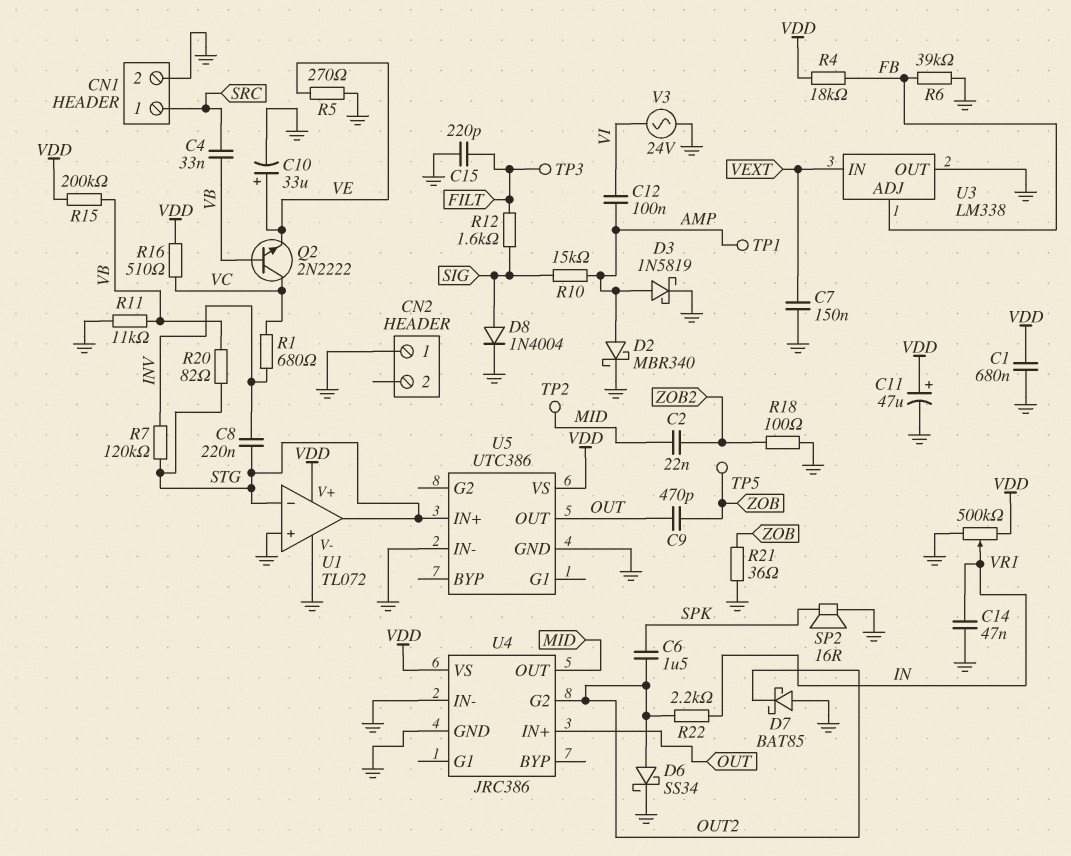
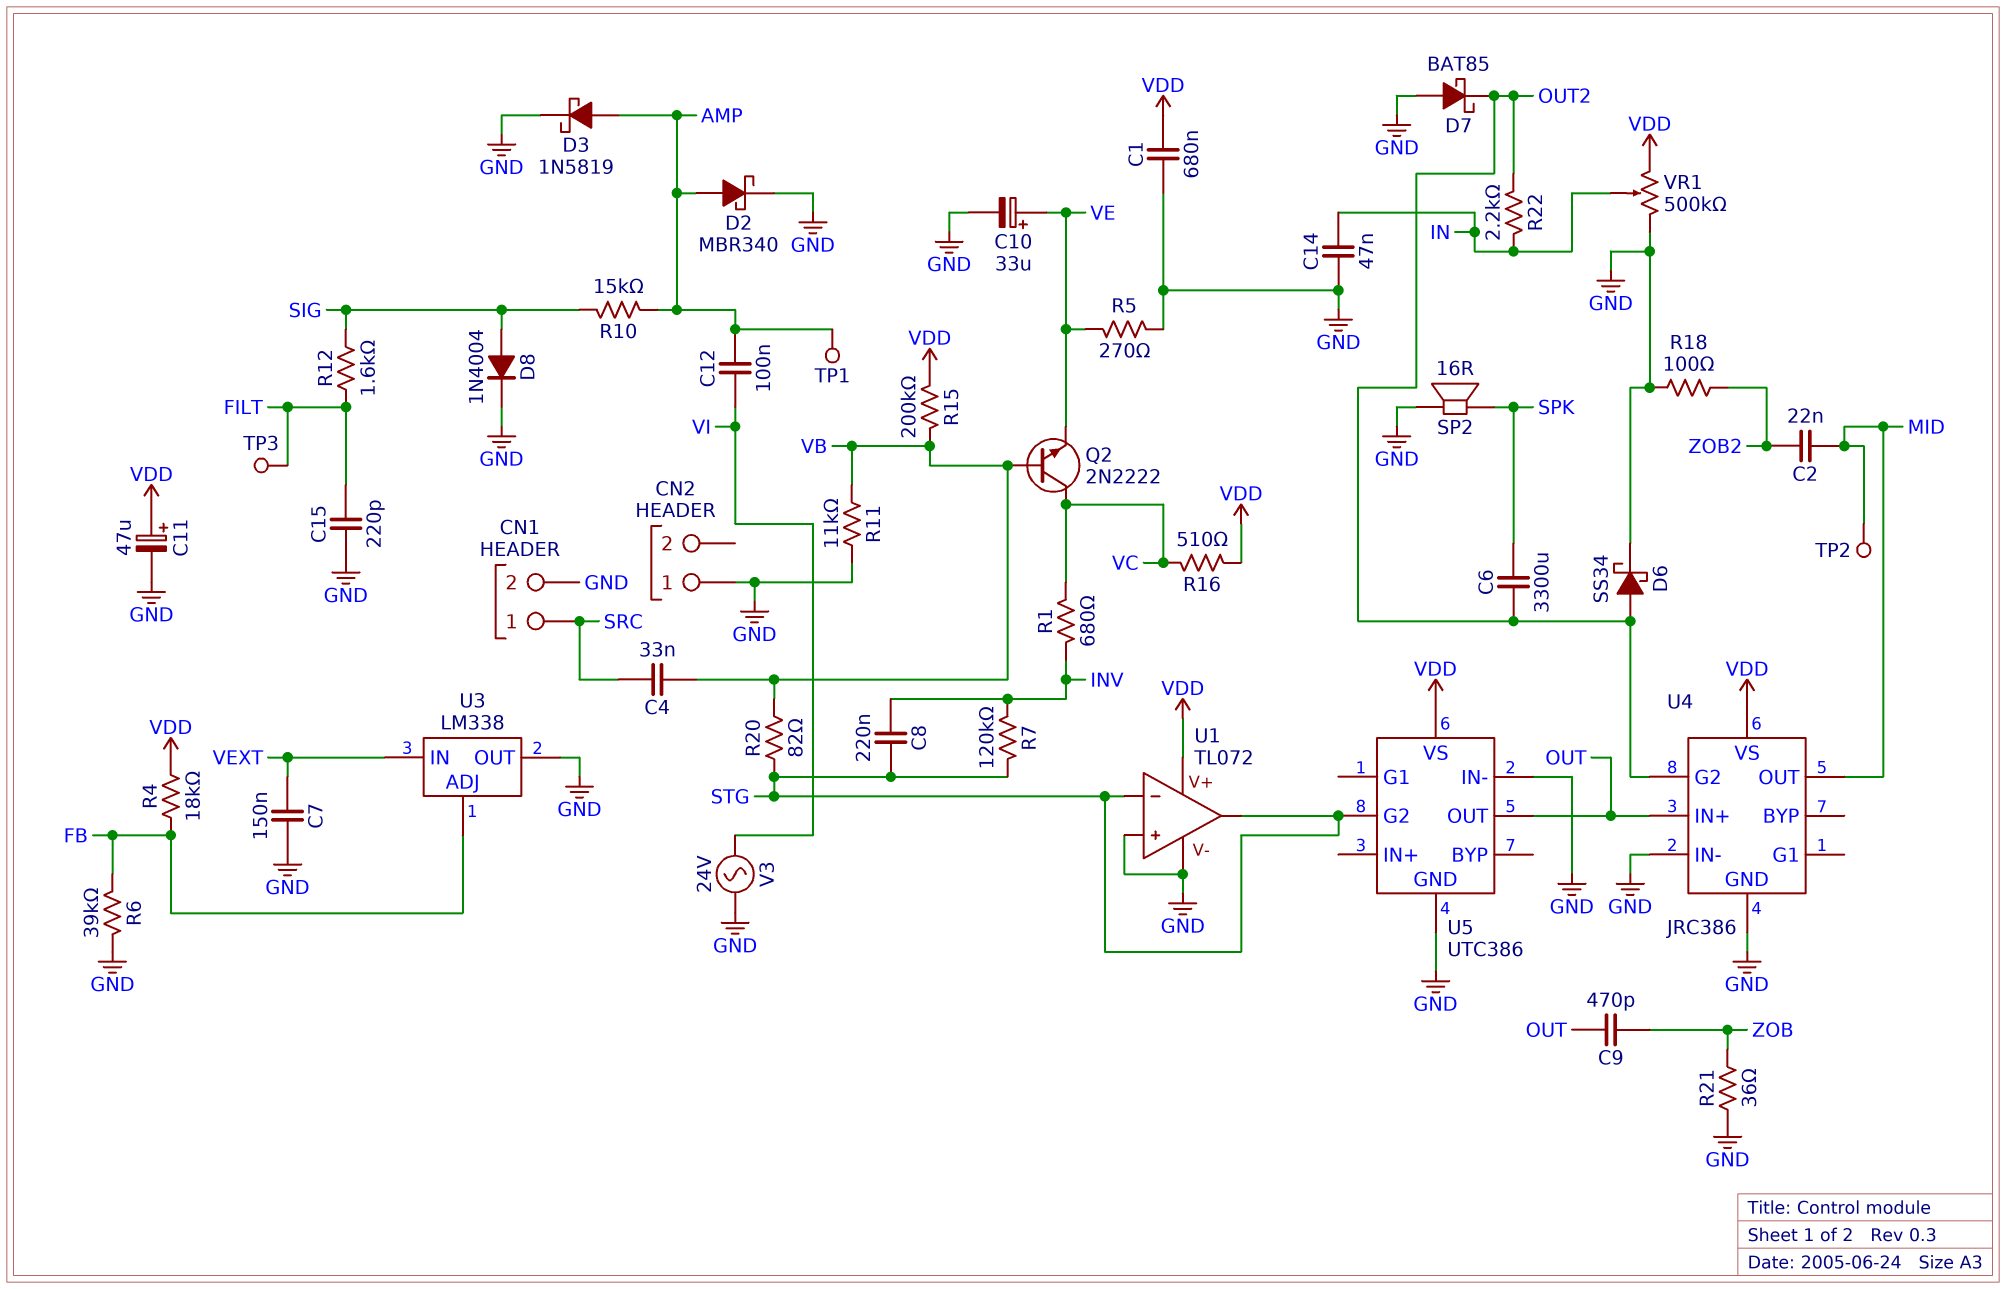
C6: 1.5uF (OUT2, SPK) -> 3300uF (OUT2, SPK)
TP5: test point (ZOB) -> none
U5 pin G2: none -> STG
U5 pin IN+: STG -> none

